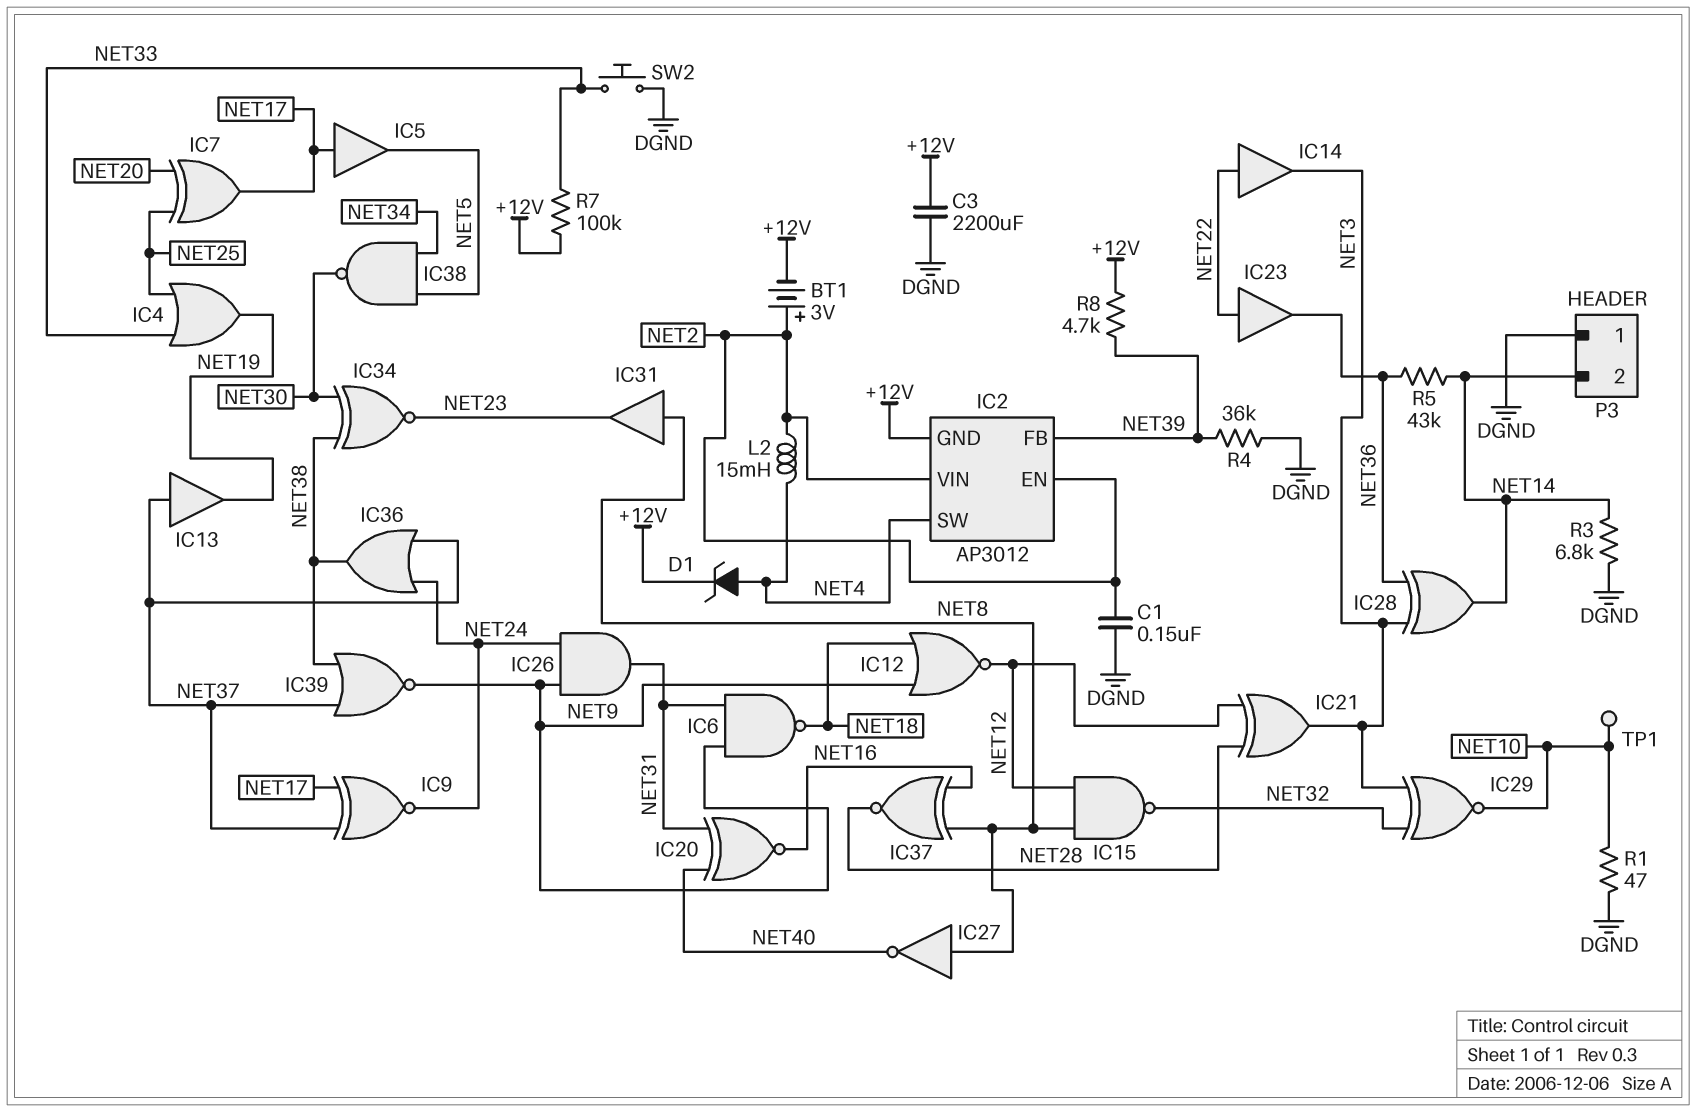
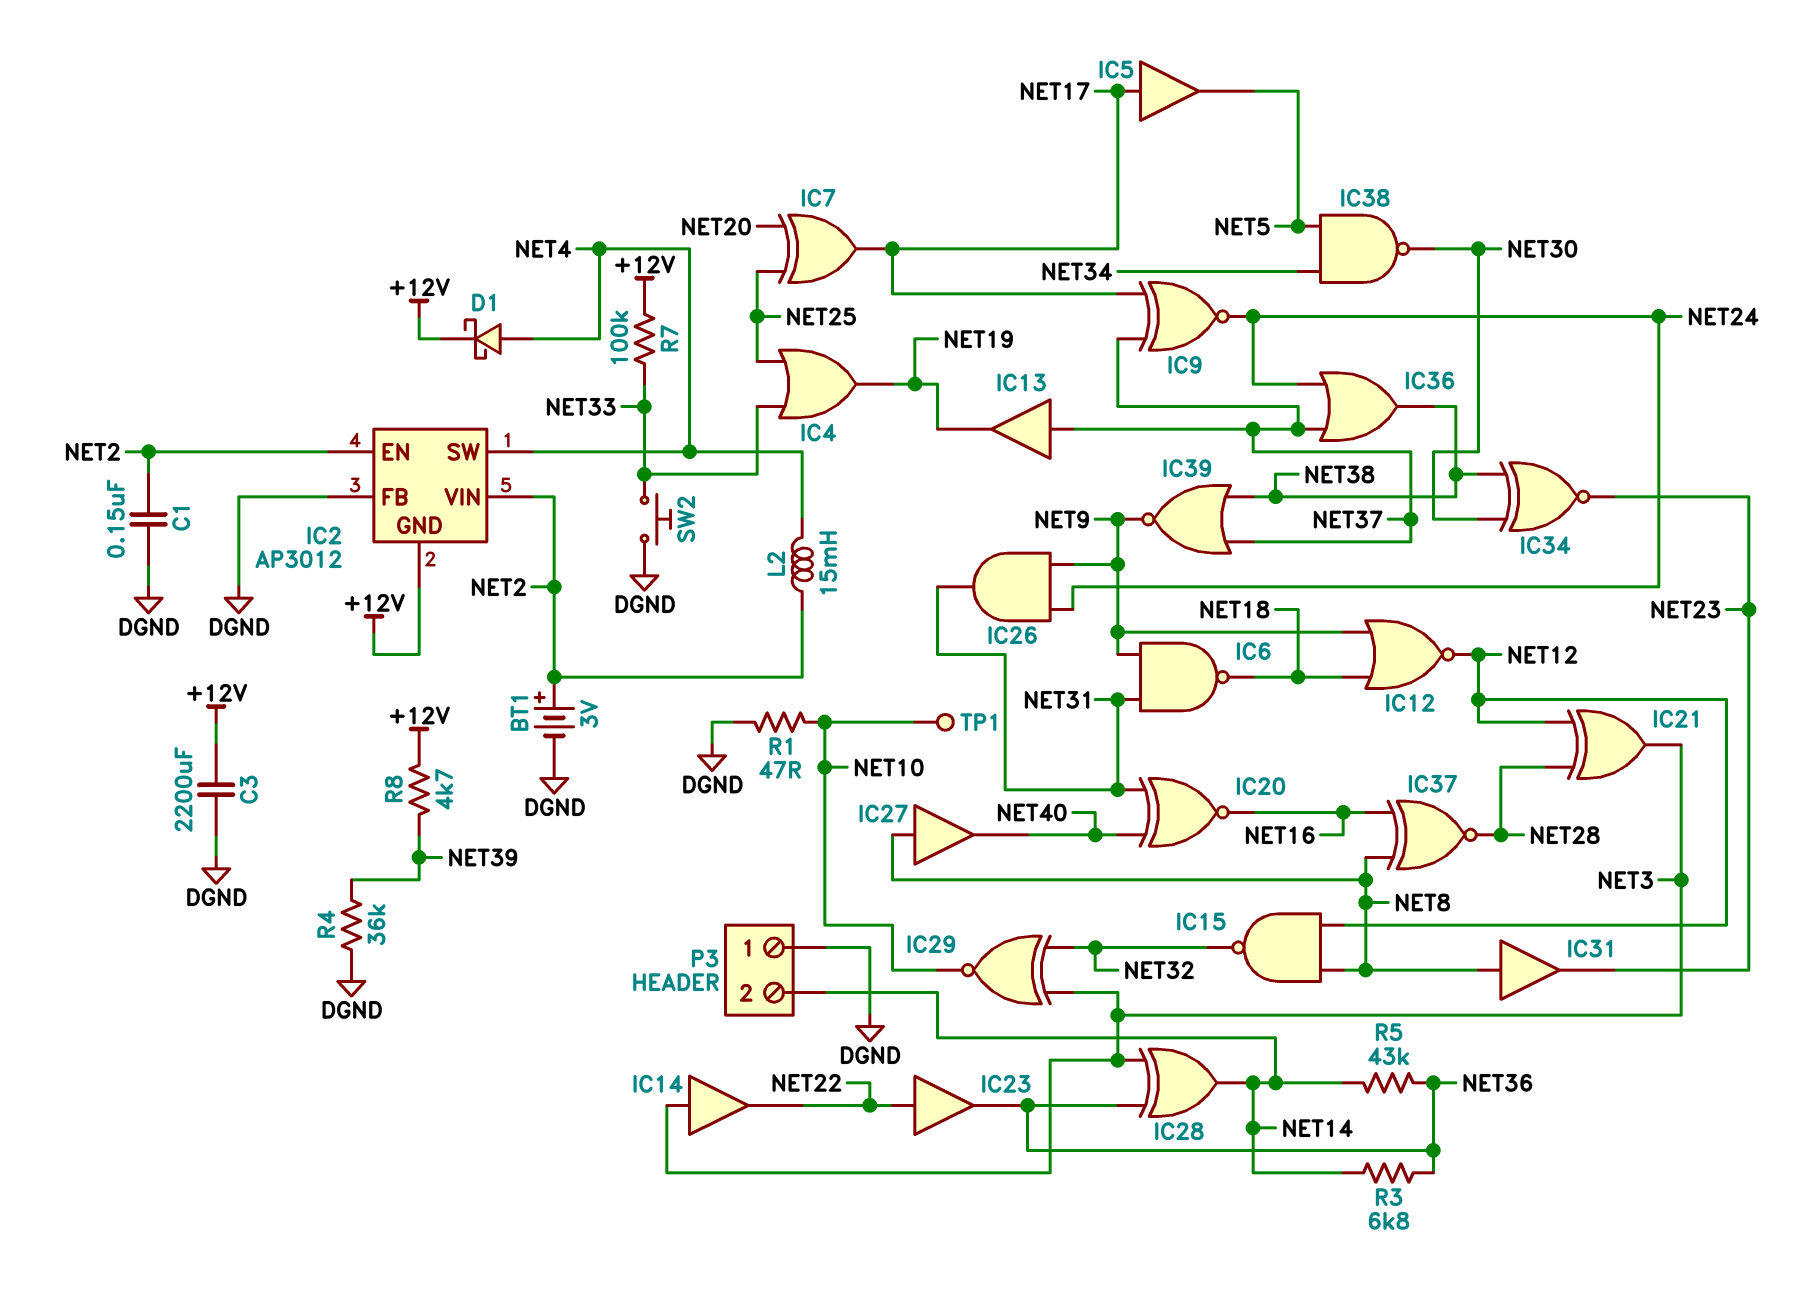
BT1: 3V (plus NET2, minus +12V) -> 3V (plus NET2, minus DGND)
D1: zener (A NET4, K +12V) -> schottky (A NET4, K +12V)
IC2 pin FB: NET39 -> DGND
IC14: buffer (in NET22, out NET3) -> buffer (in NET3, out NET22)
IC27: NOT (in NET8, out NET40) -> buffer (in NET8, out NET40)
R3: 6.8k (DGND, NET14) -> 6.8k (NET14, NET36)

